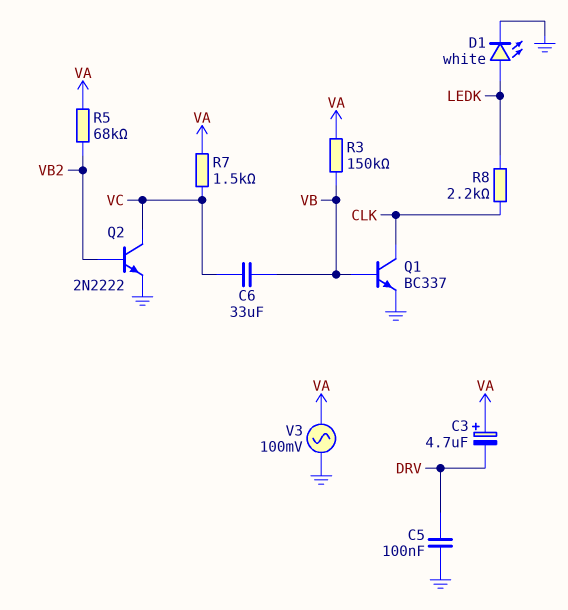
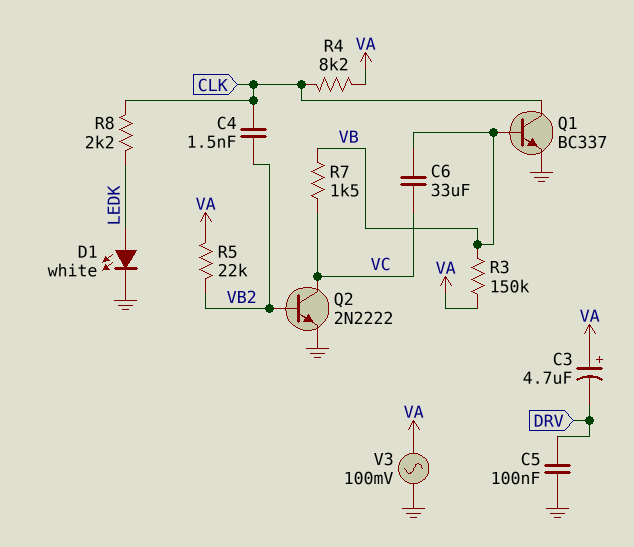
C4: none -> 1.5nF (CLK, VB2)
R4: none -> 8.2k (CLK, VA)
R5: 68k (VA, VB2) -> 22k (VA, VB2)
R7: 1.5k (VA, VC) -> 1.5k (VB, VC)

